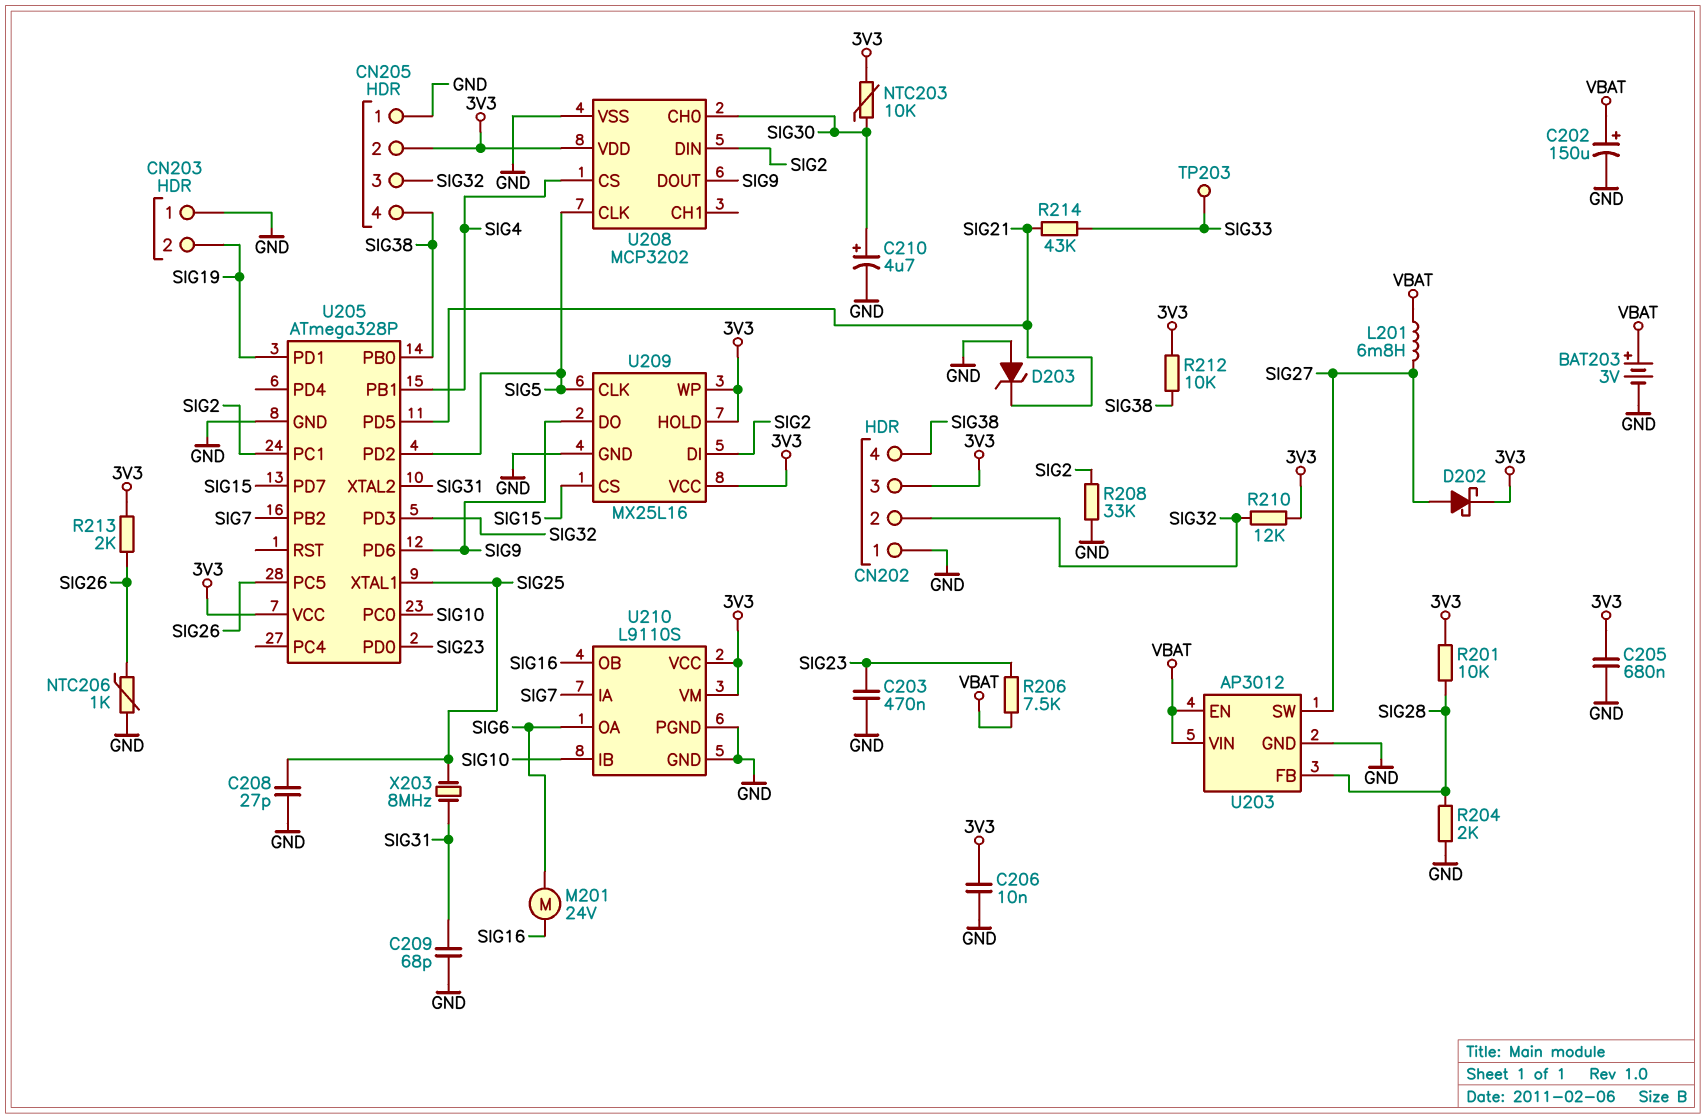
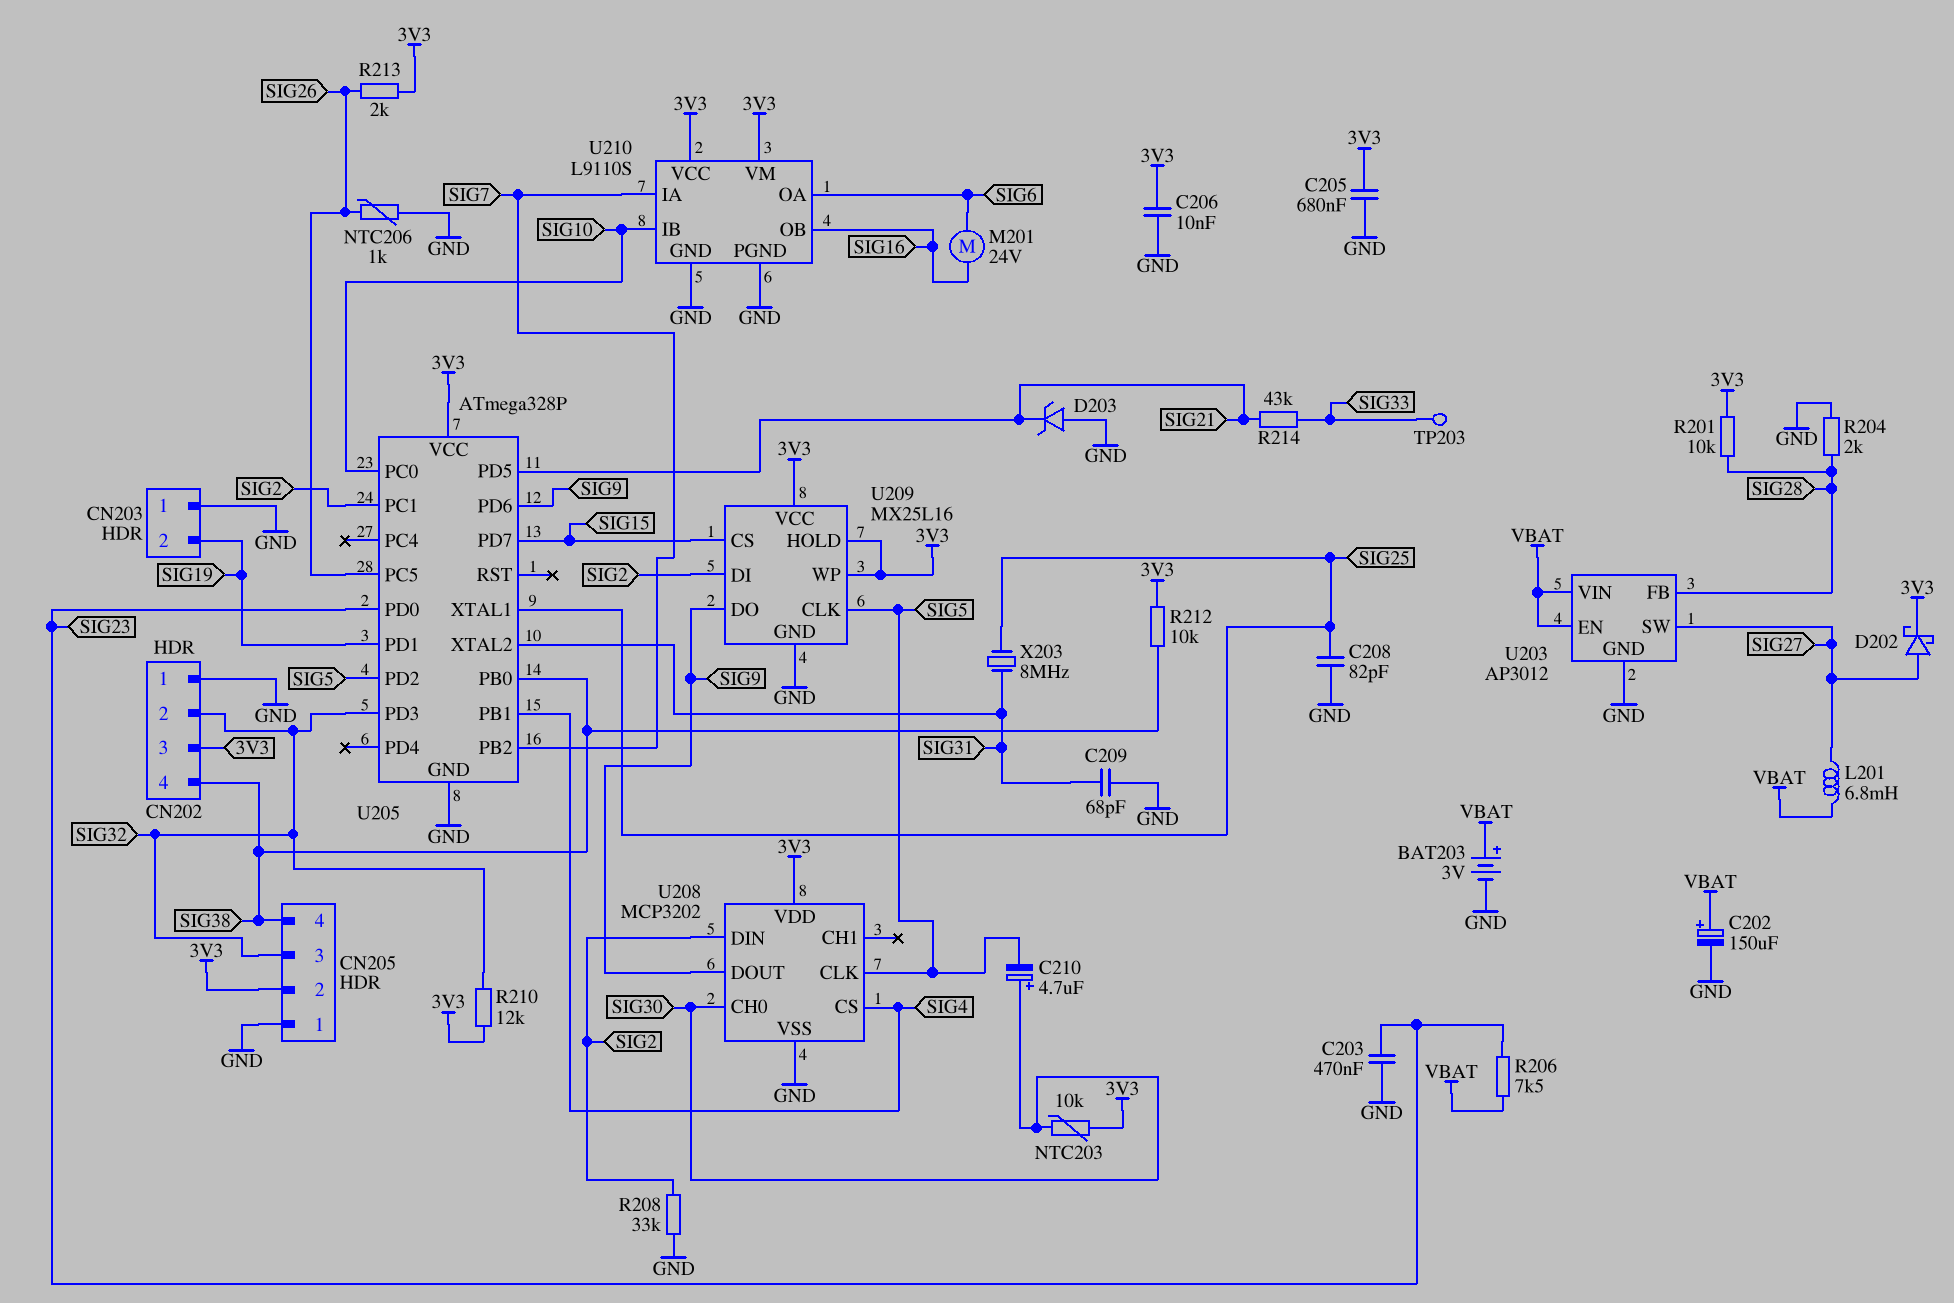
C208: 27pF (GND, SIG25) -> 82pF (GND, SIG25)
C210: 4.7uF (plus SIG30, minus GND) -> 4.7uF (plus SIG30, minus SIG5)

